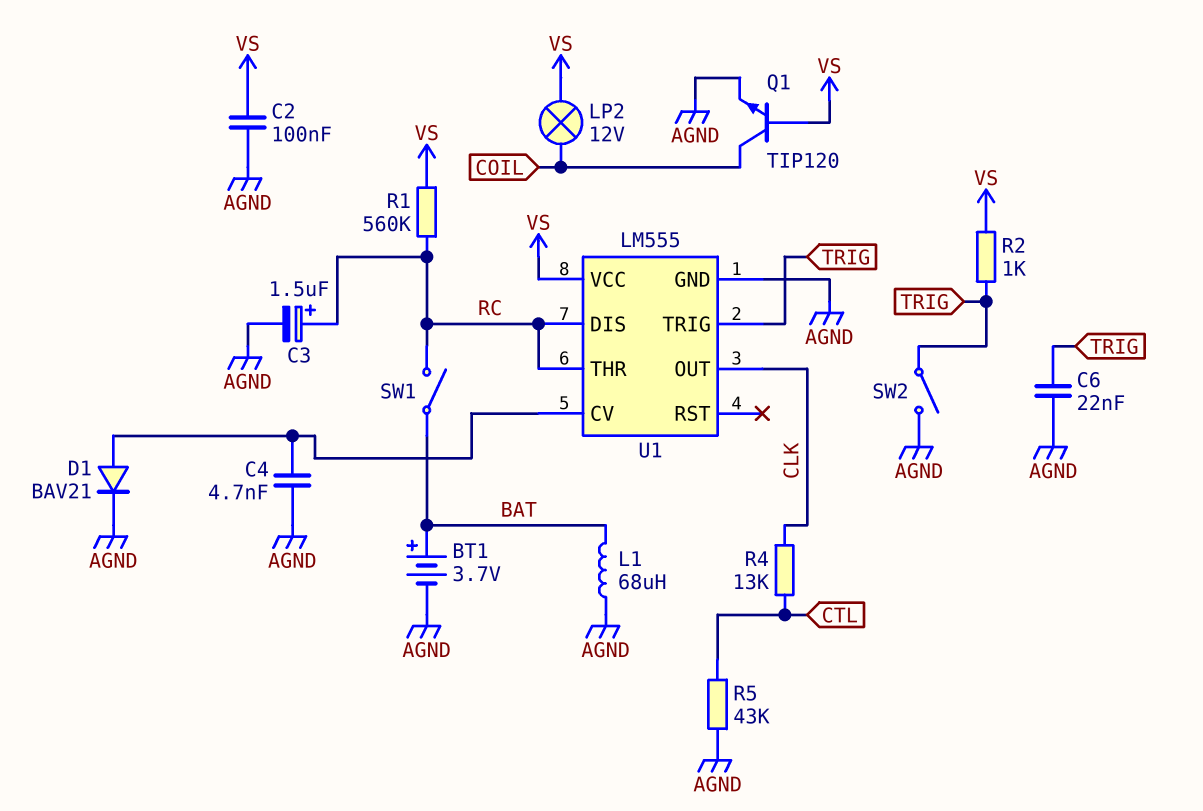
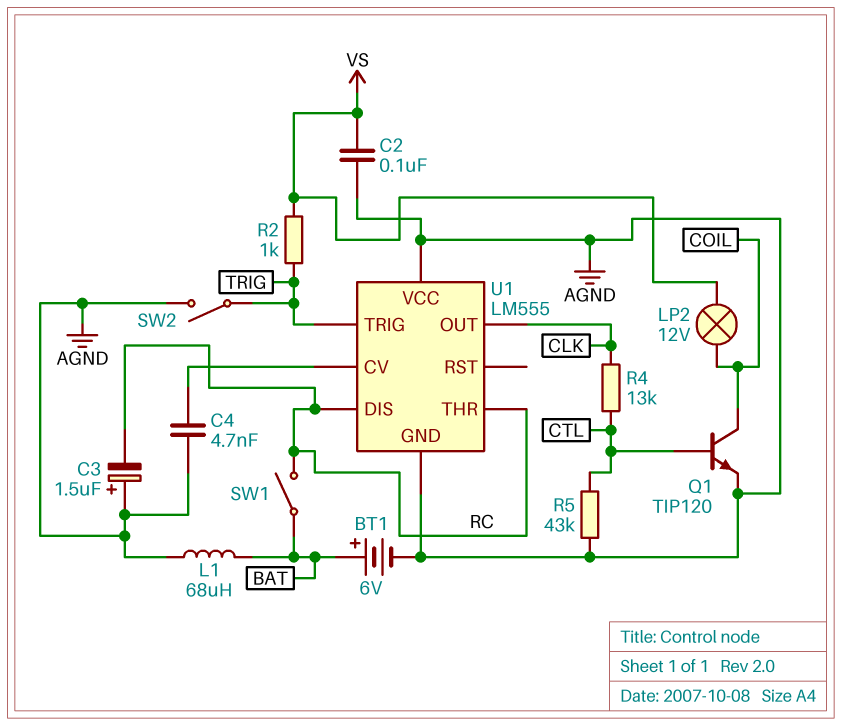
BT1: 3.7V (plus BAT, minus AGND) -> 6V (plus BAT, minus AGND)
C3: 1.5uF (plus RC, minus AGND) -> 1.5uF (plus AGND, minus RC)
C6: 22nF (AGND, TRIG) -> none
D1: diode BAV21 (A U1/CV, K AGND) -> none
Q1: NPN TIP120 (B VS, C COIL, E AGND) -> NPN TIP120 (B CTL, C COIL, E AGND)
R1: 560k (RC, VS) -> none
U1 pin VCC: VS -> AGND

